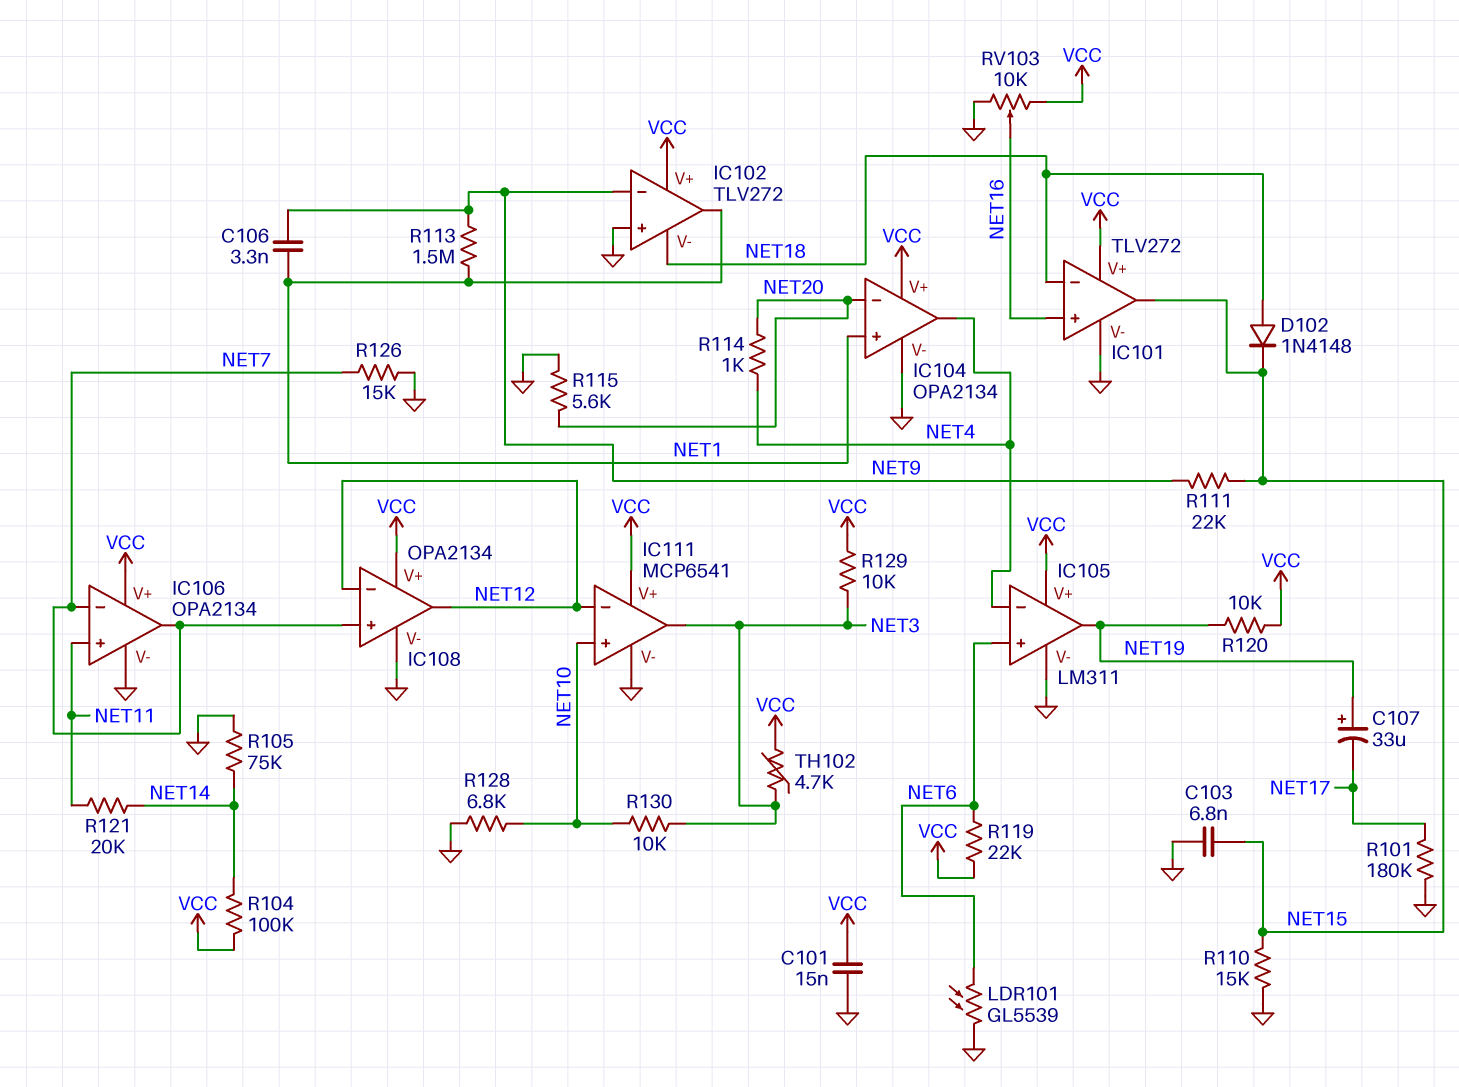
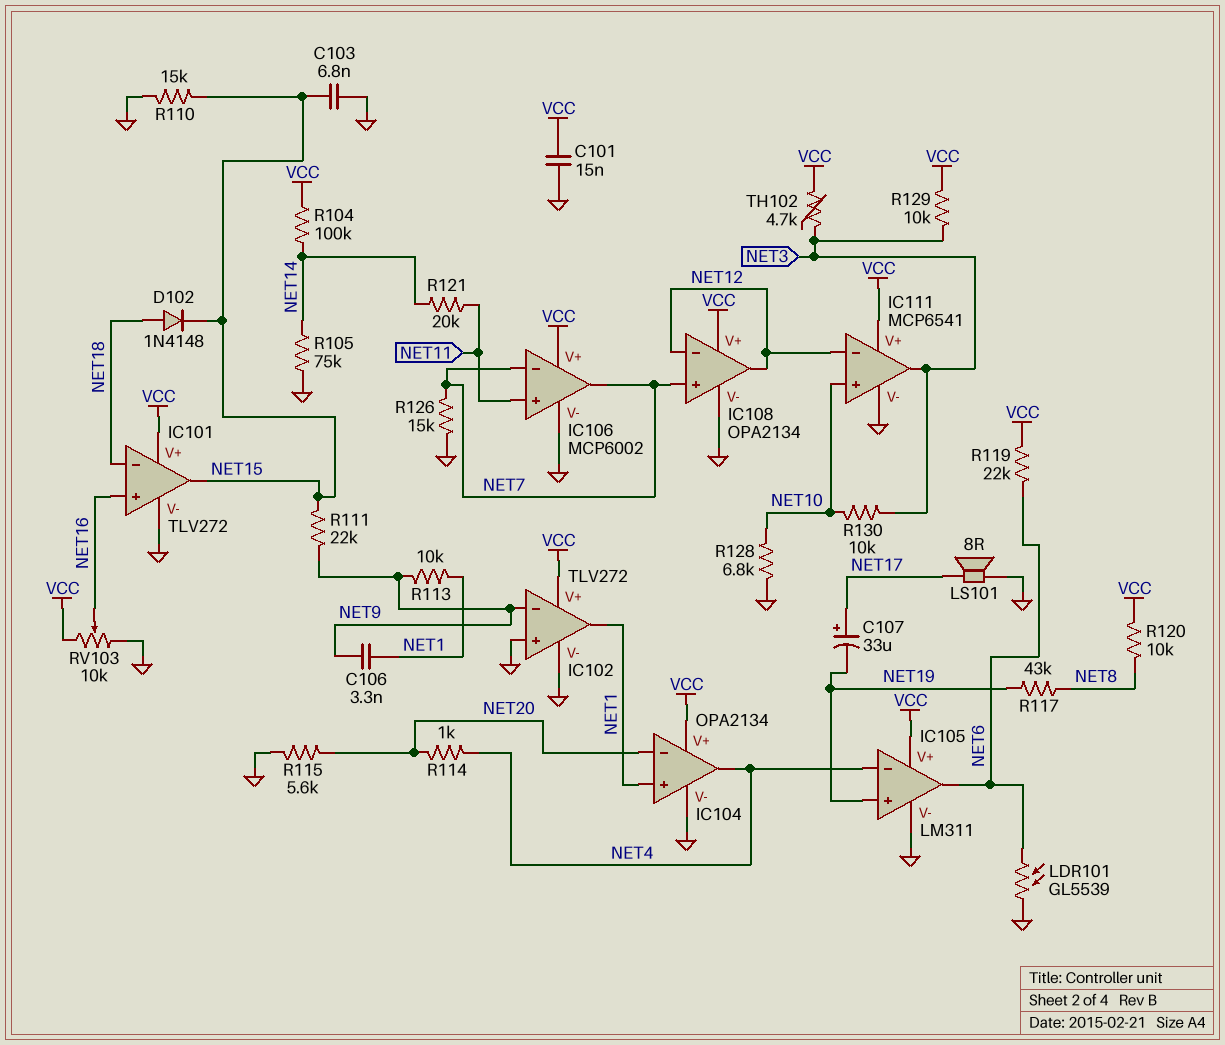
C107: 33uF (plus NET19, minus NET17) -> 33uF (plus NET17, minus NET19)
IC102 pin V-: NET18 -> GND
IC105 pin in+: NET6 -> NET19
IC105 pin out: NET19 -> NET6
IC106: OPA2134 -> MCP6002
LS101: none -> speaker 8R (GND, NET17)
R101: 180k (GND, NET17) -> none
R113: 1.5M (NET1, NET9) -> 10k (NET1, NET9)
R117: none -> 43k (NET8, NET19)
R120: 10k (NET19, VCC) -> 10k (NET8, VCC)

